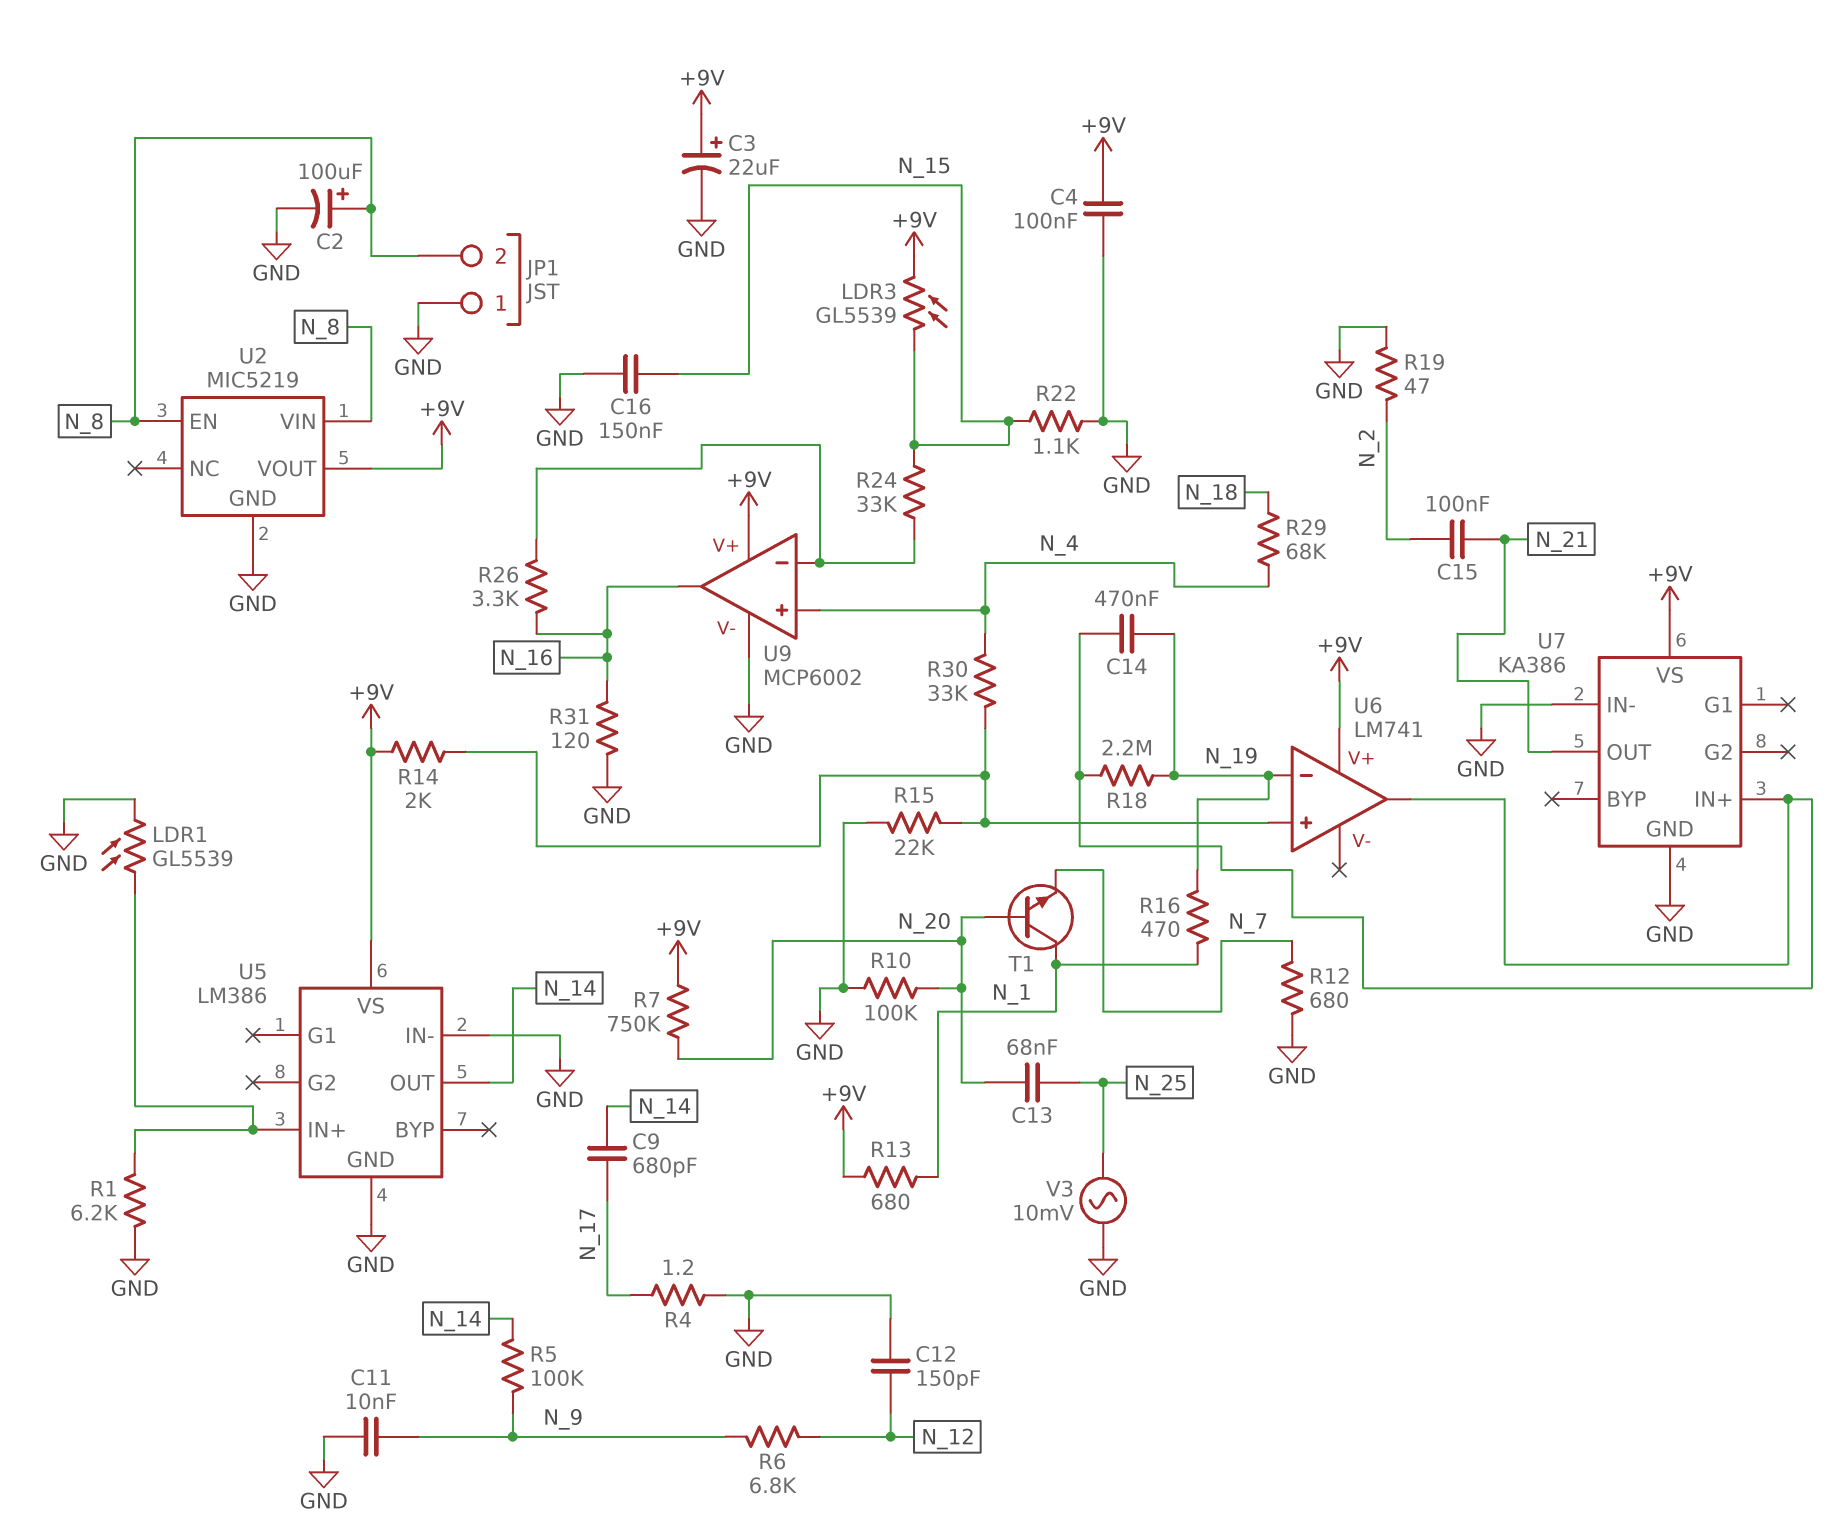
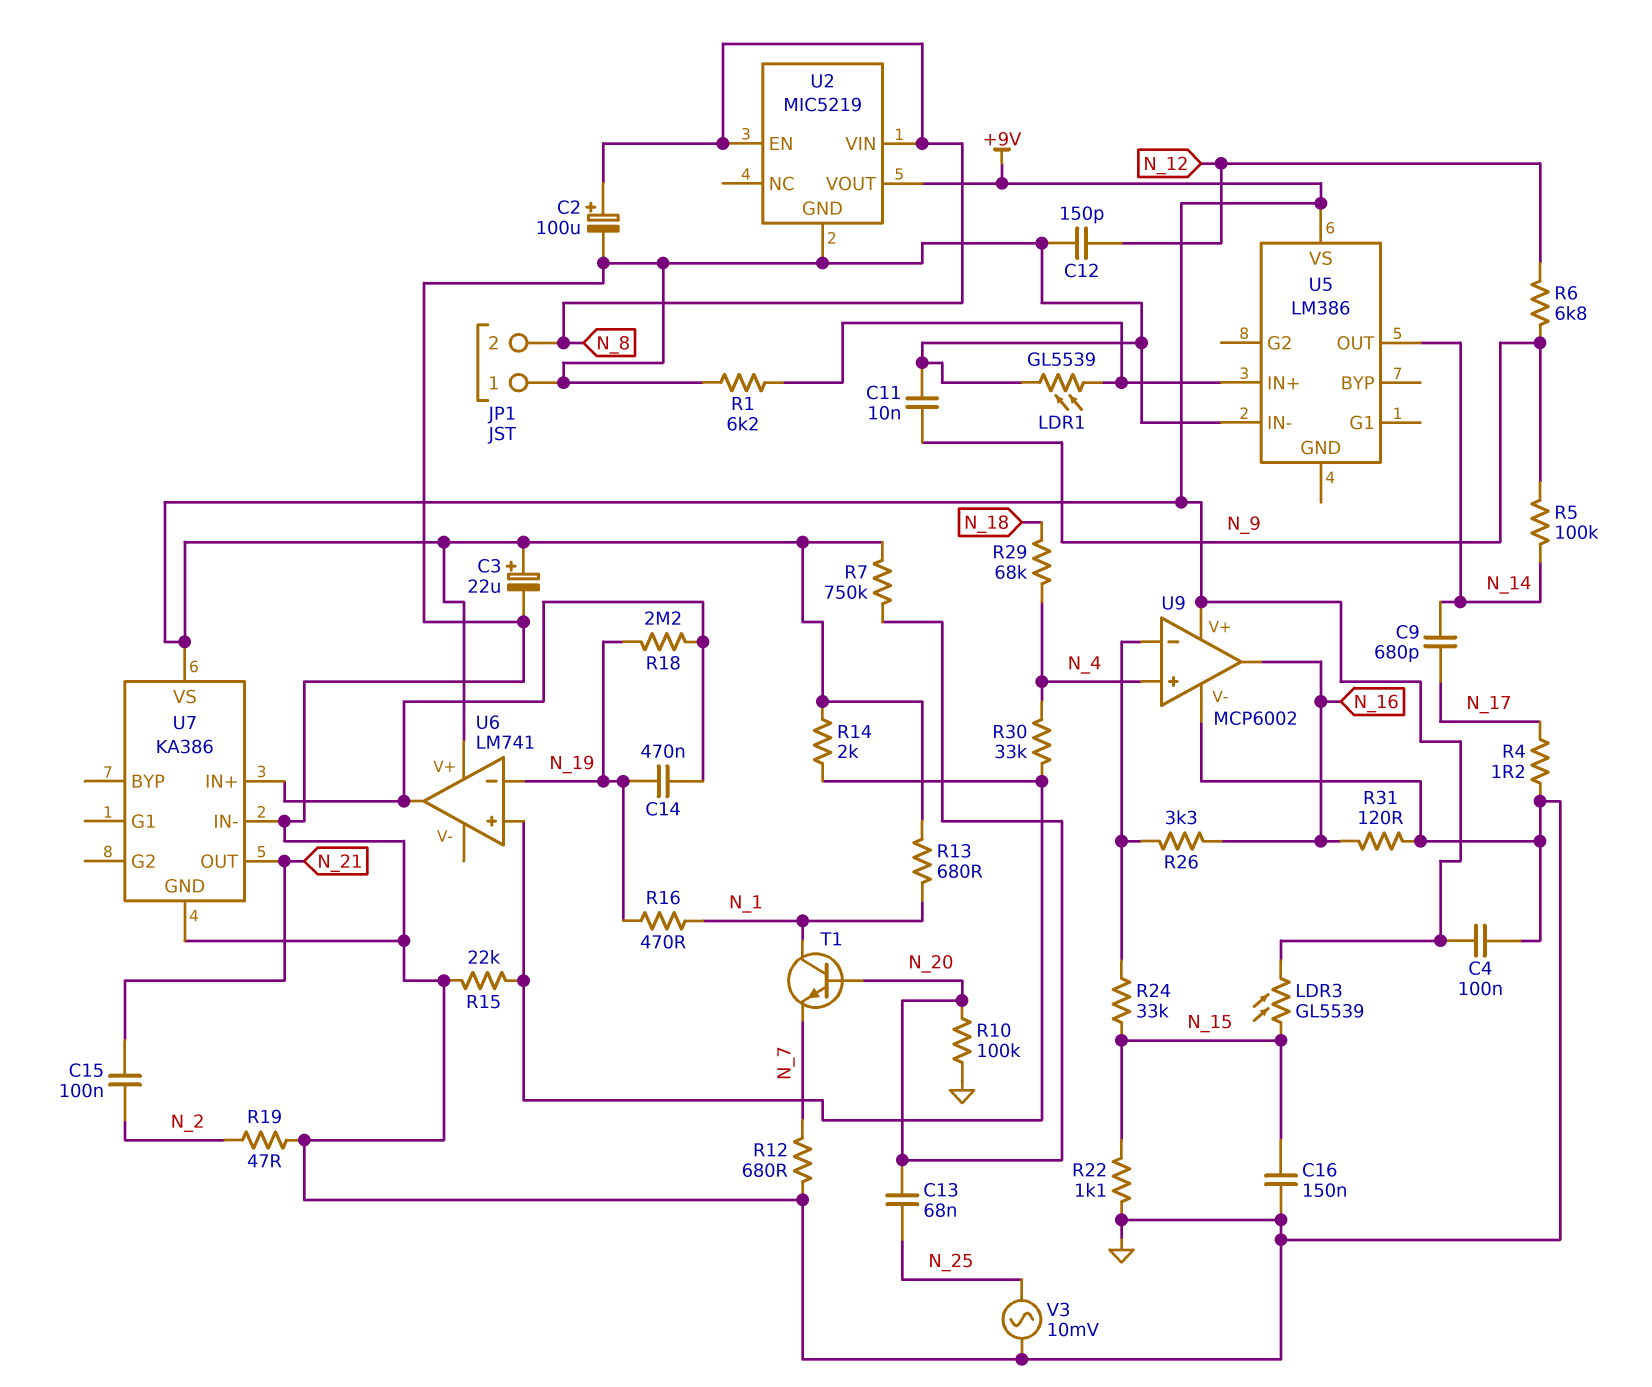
U5 pin GND: GND -> none

